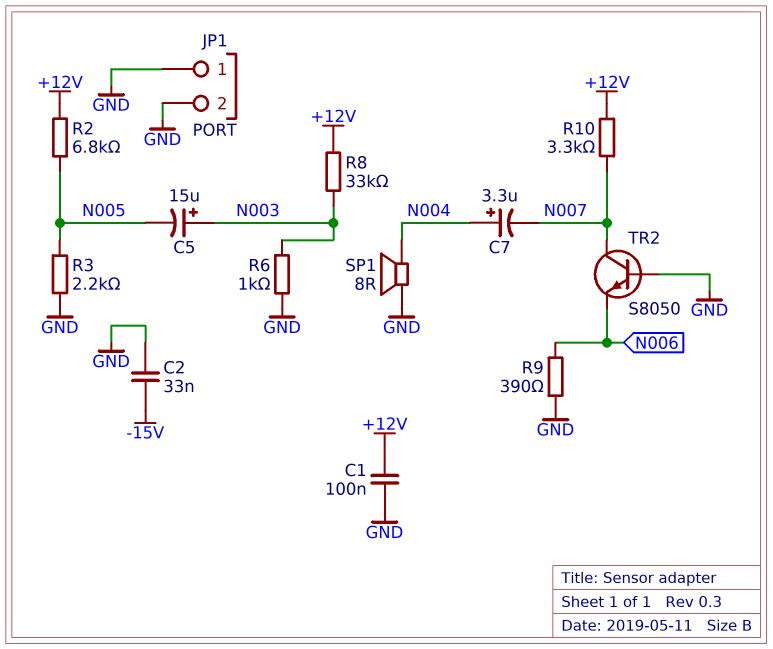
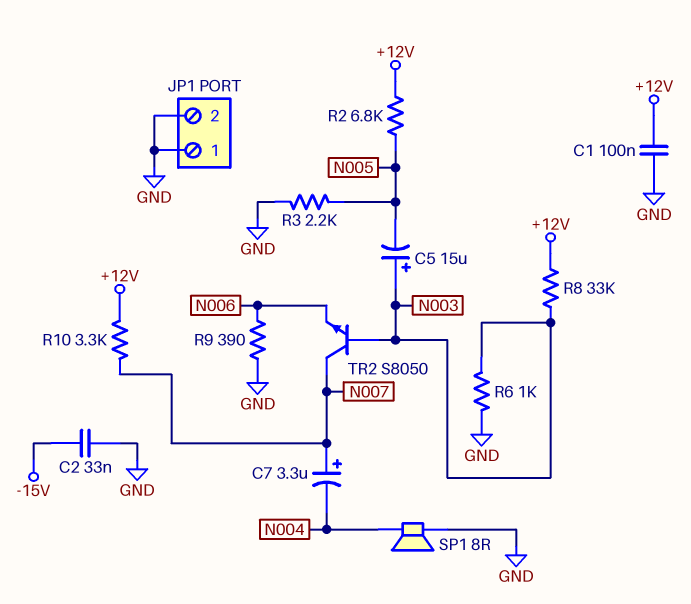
C7: 3.3uF (plus N004, minus N007) -> 3.3uF (plus N007, minus N004)
TR2: NPN S8050 (B GND, C N007, E N006) -> NPN S8050 (B N003, C N007, E N006)

